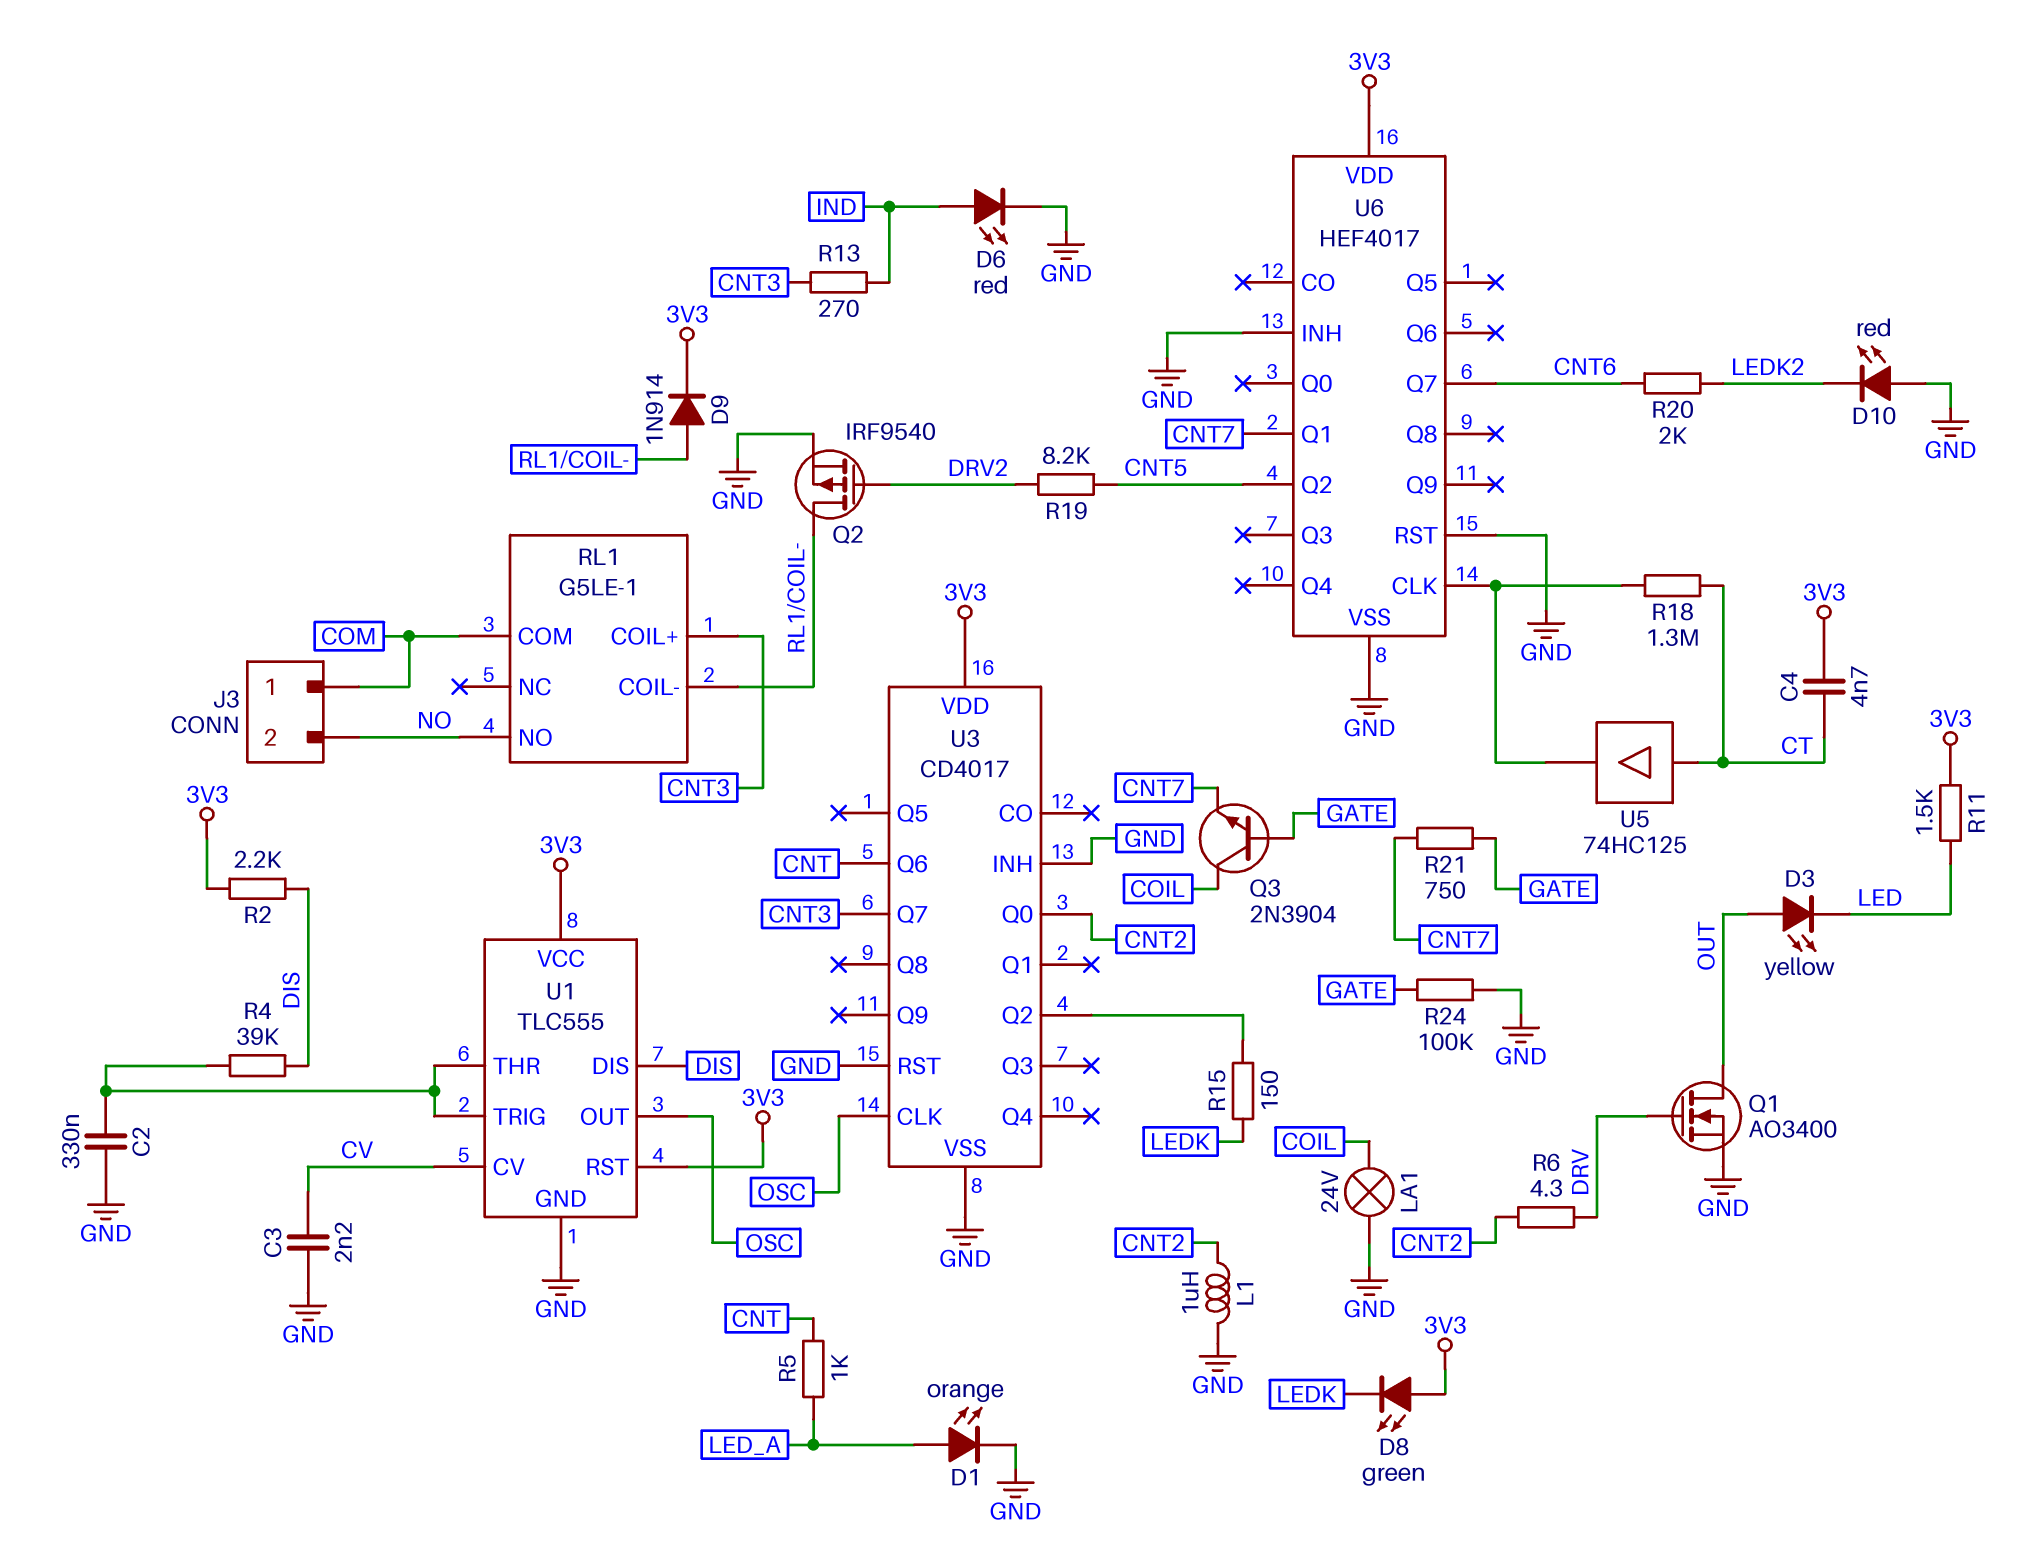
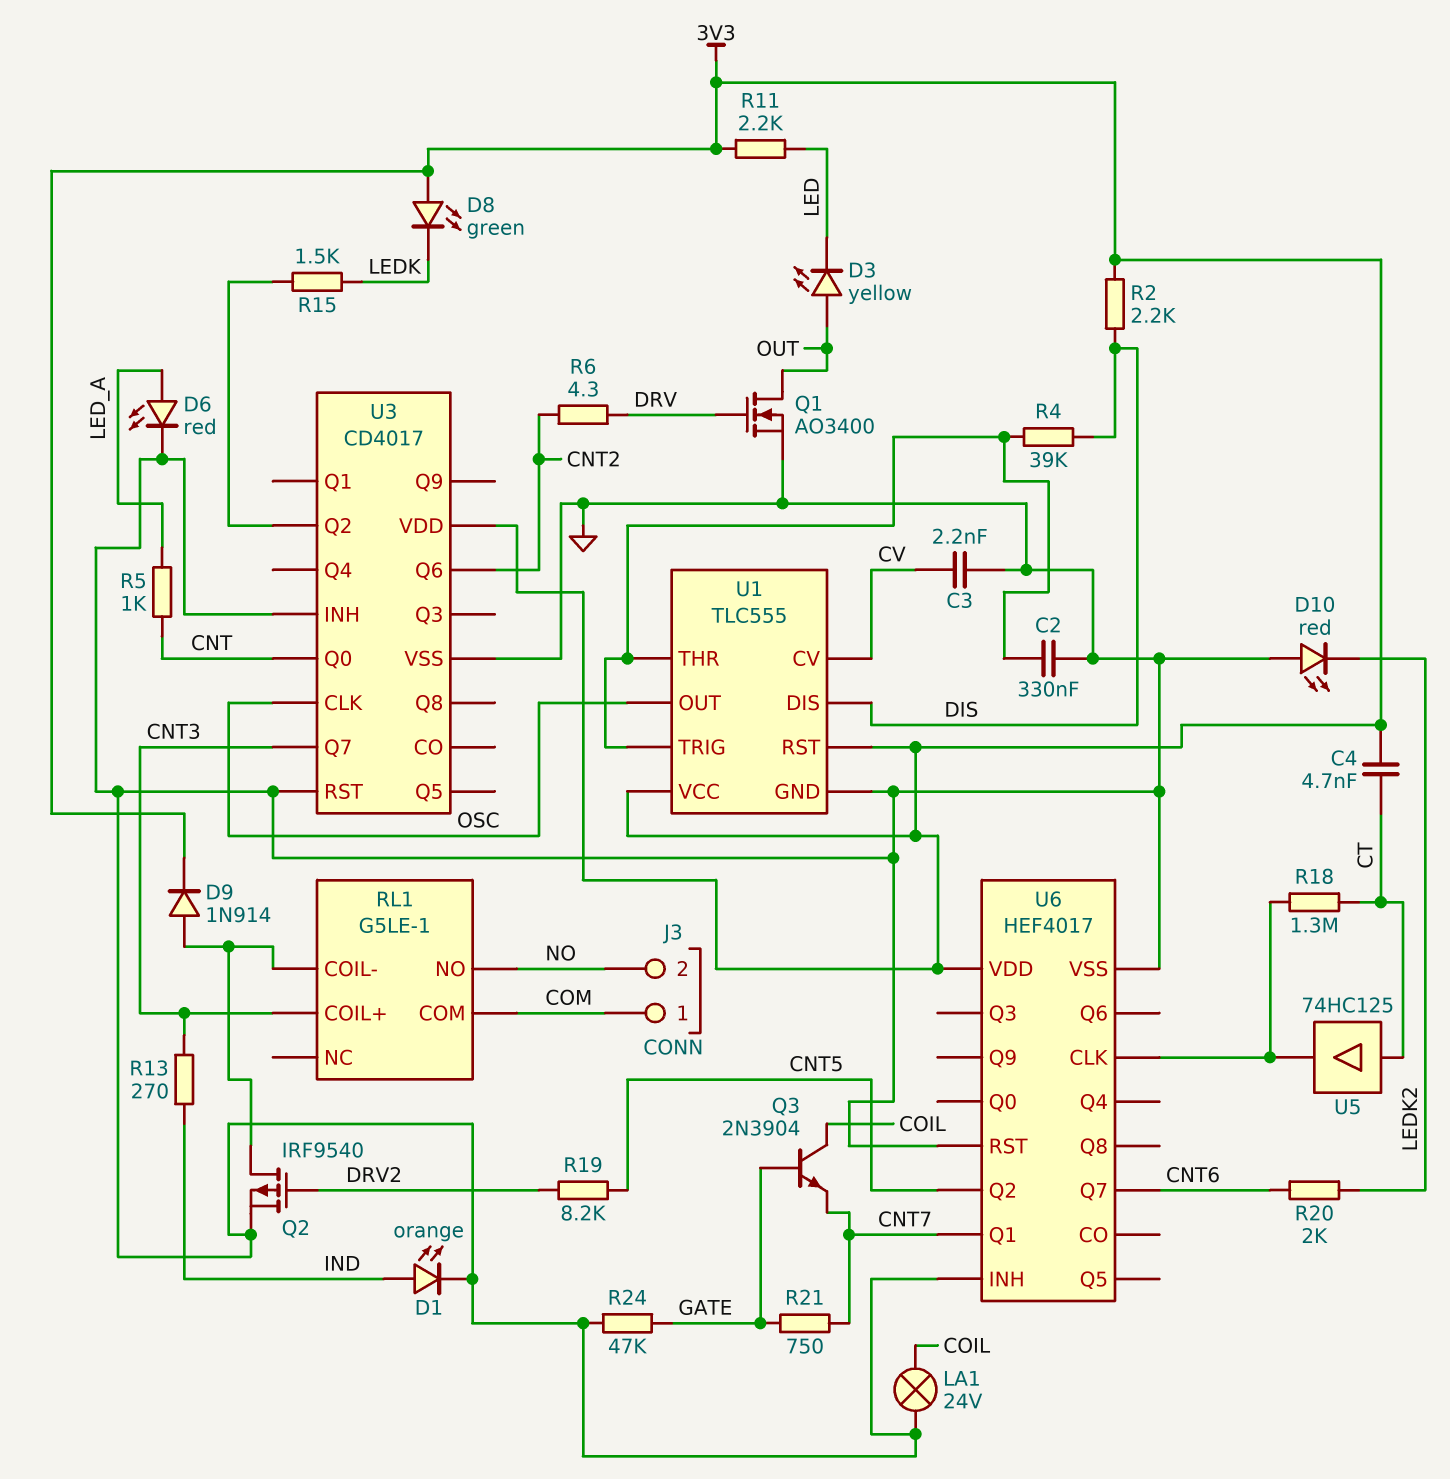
D1: LED orange (A LED_A, K GND) -> LED orange (A IND, K GND)
D6: LED red (A IND, K GND) -> LED red (A LED_A, K GND)
L1: 1uH (CNT2, GND) -> none
R11: 1.5k (3V3, LED) -> 2.2k (3V3, LED)
R15: 150 (LEDK, U3/Q2) -> 1.5k (LEDK, U3/Q2)
R24: 100k (GATE, GND) -> 47k (GATE, GND)
U3 pin Q0: CNT2 -> CNT
U3 pin Q6: CNT -> CNT2

